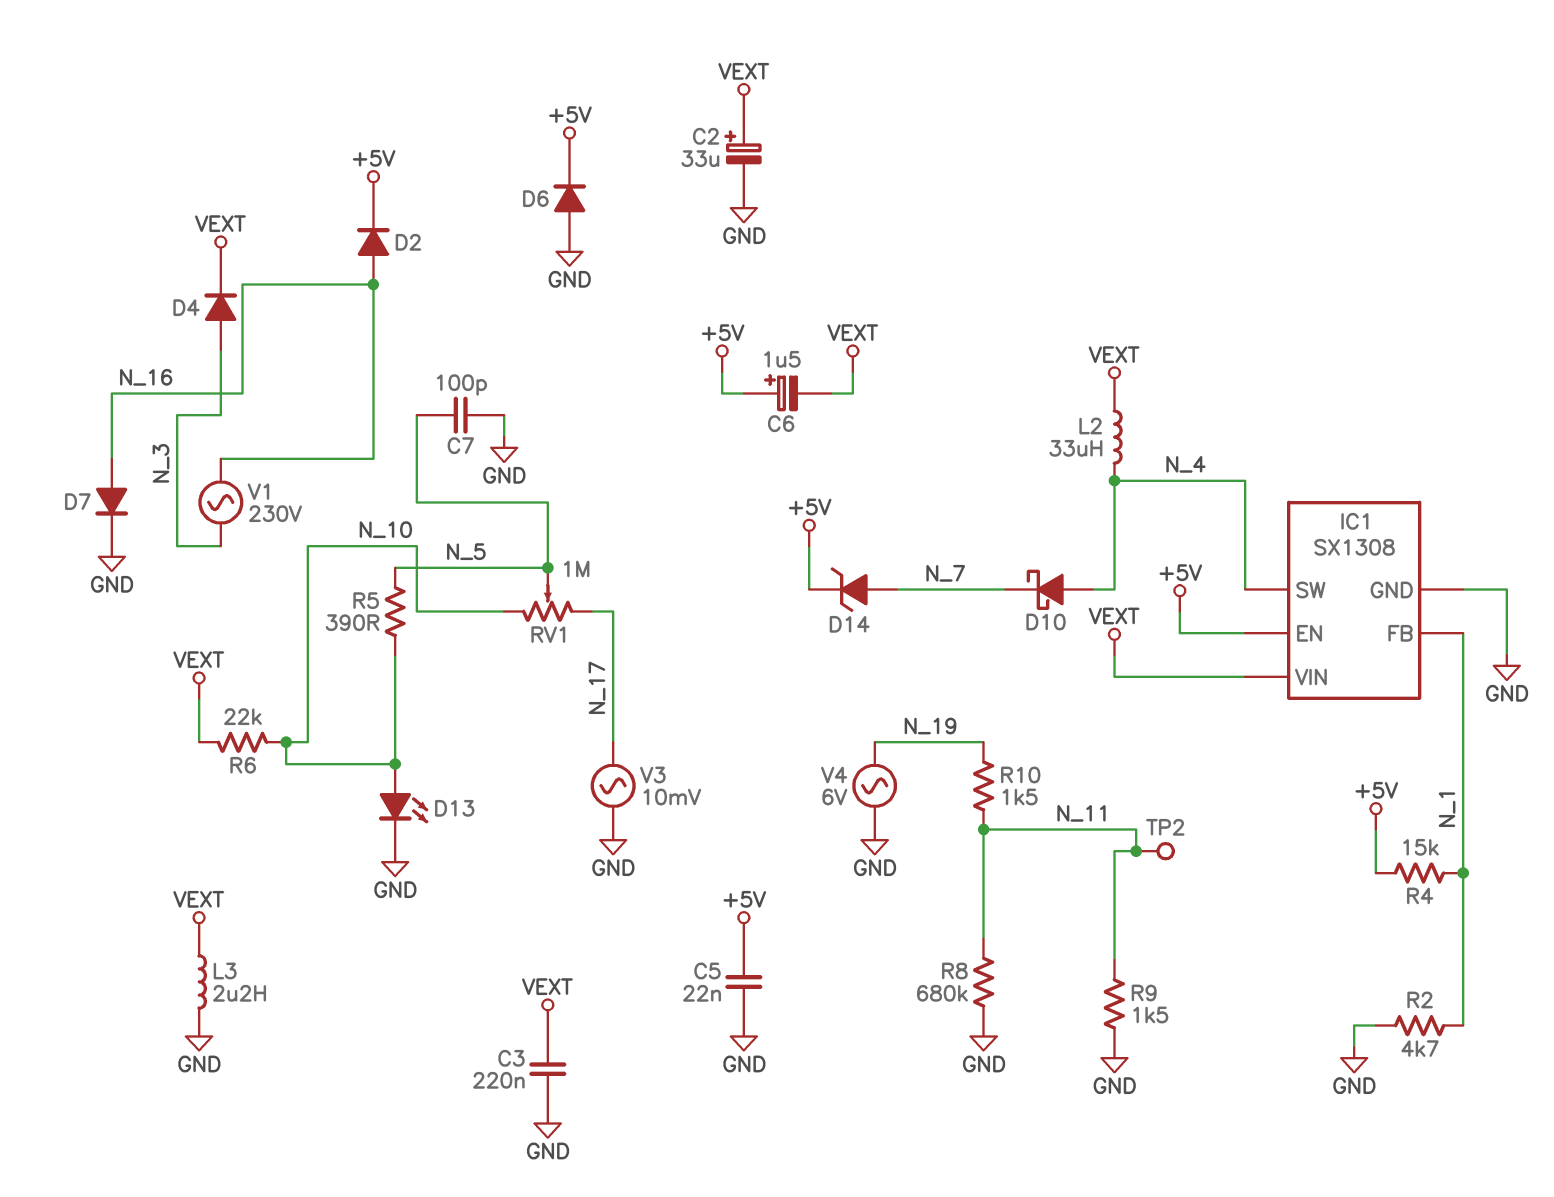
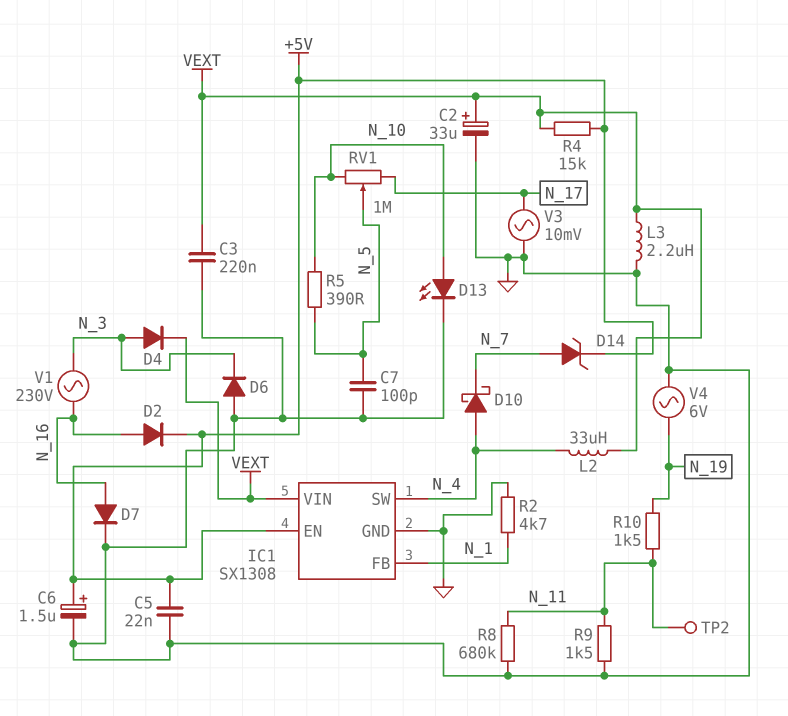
C6: 1.5uF (plus +5V, minus VEXT) -> 1.5uF (plus +5V, minus GND)
D6: diode (A GND, K +5V) -> diode (A GND, K N_3)
R4: 15k (+5V, N_1) -> 15k (+5V, VEXT)
R6: 22k (N_10, VEXT) -> none

